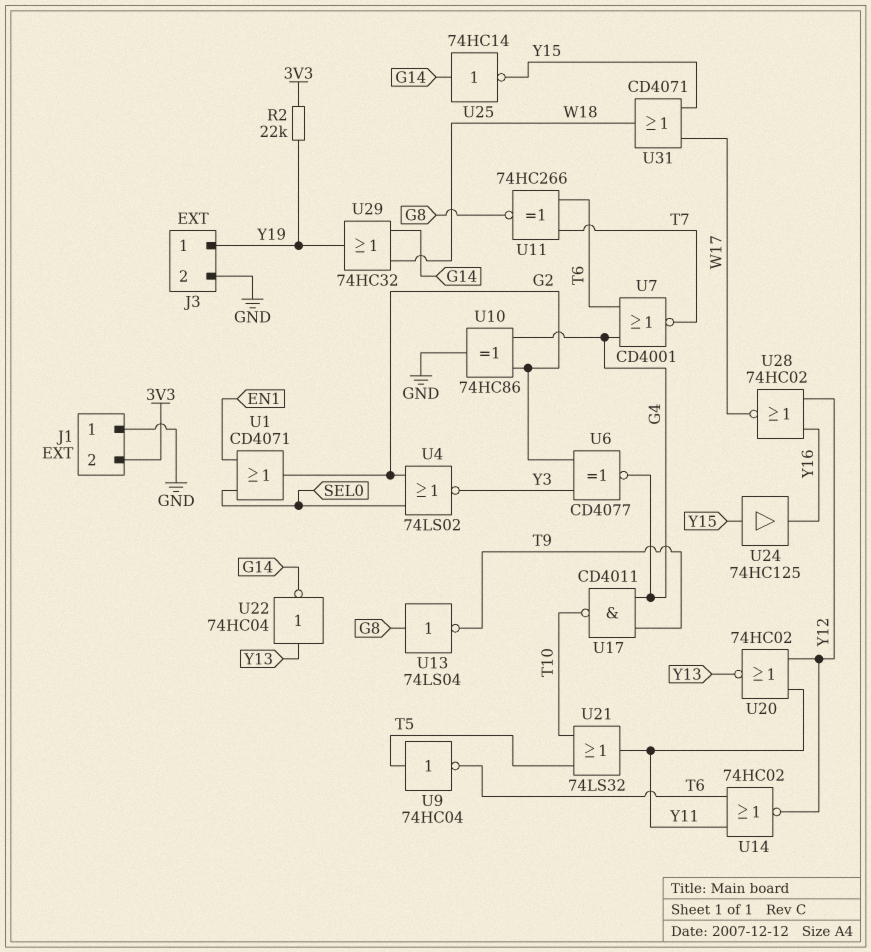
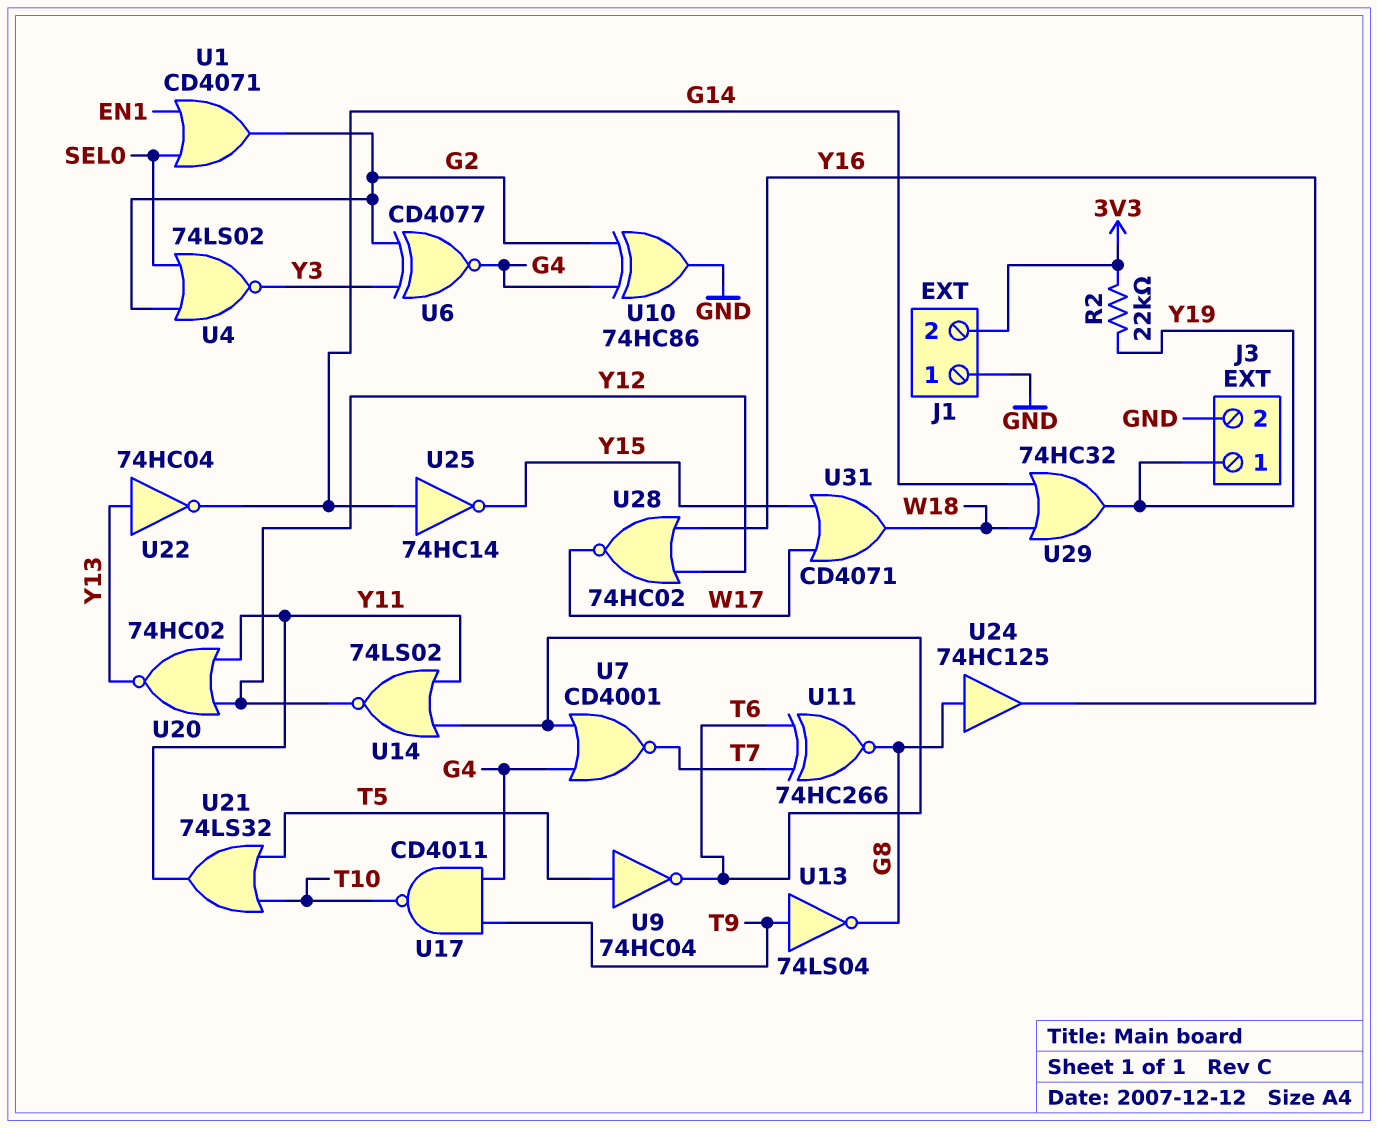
U13: NOT 74LS04 (in G8, out T9) -> NOT 74LS04 (in T9, out G8)
U14: NOR 74HC02 (in T6, in Y11, out Y12) -> NOR 74LS02 (in T6, in Y11, out Y12)
U24: buffer 74HC125 (in Y15, out Y16) -> buffer 74HC125 (in G8, out Y16)

